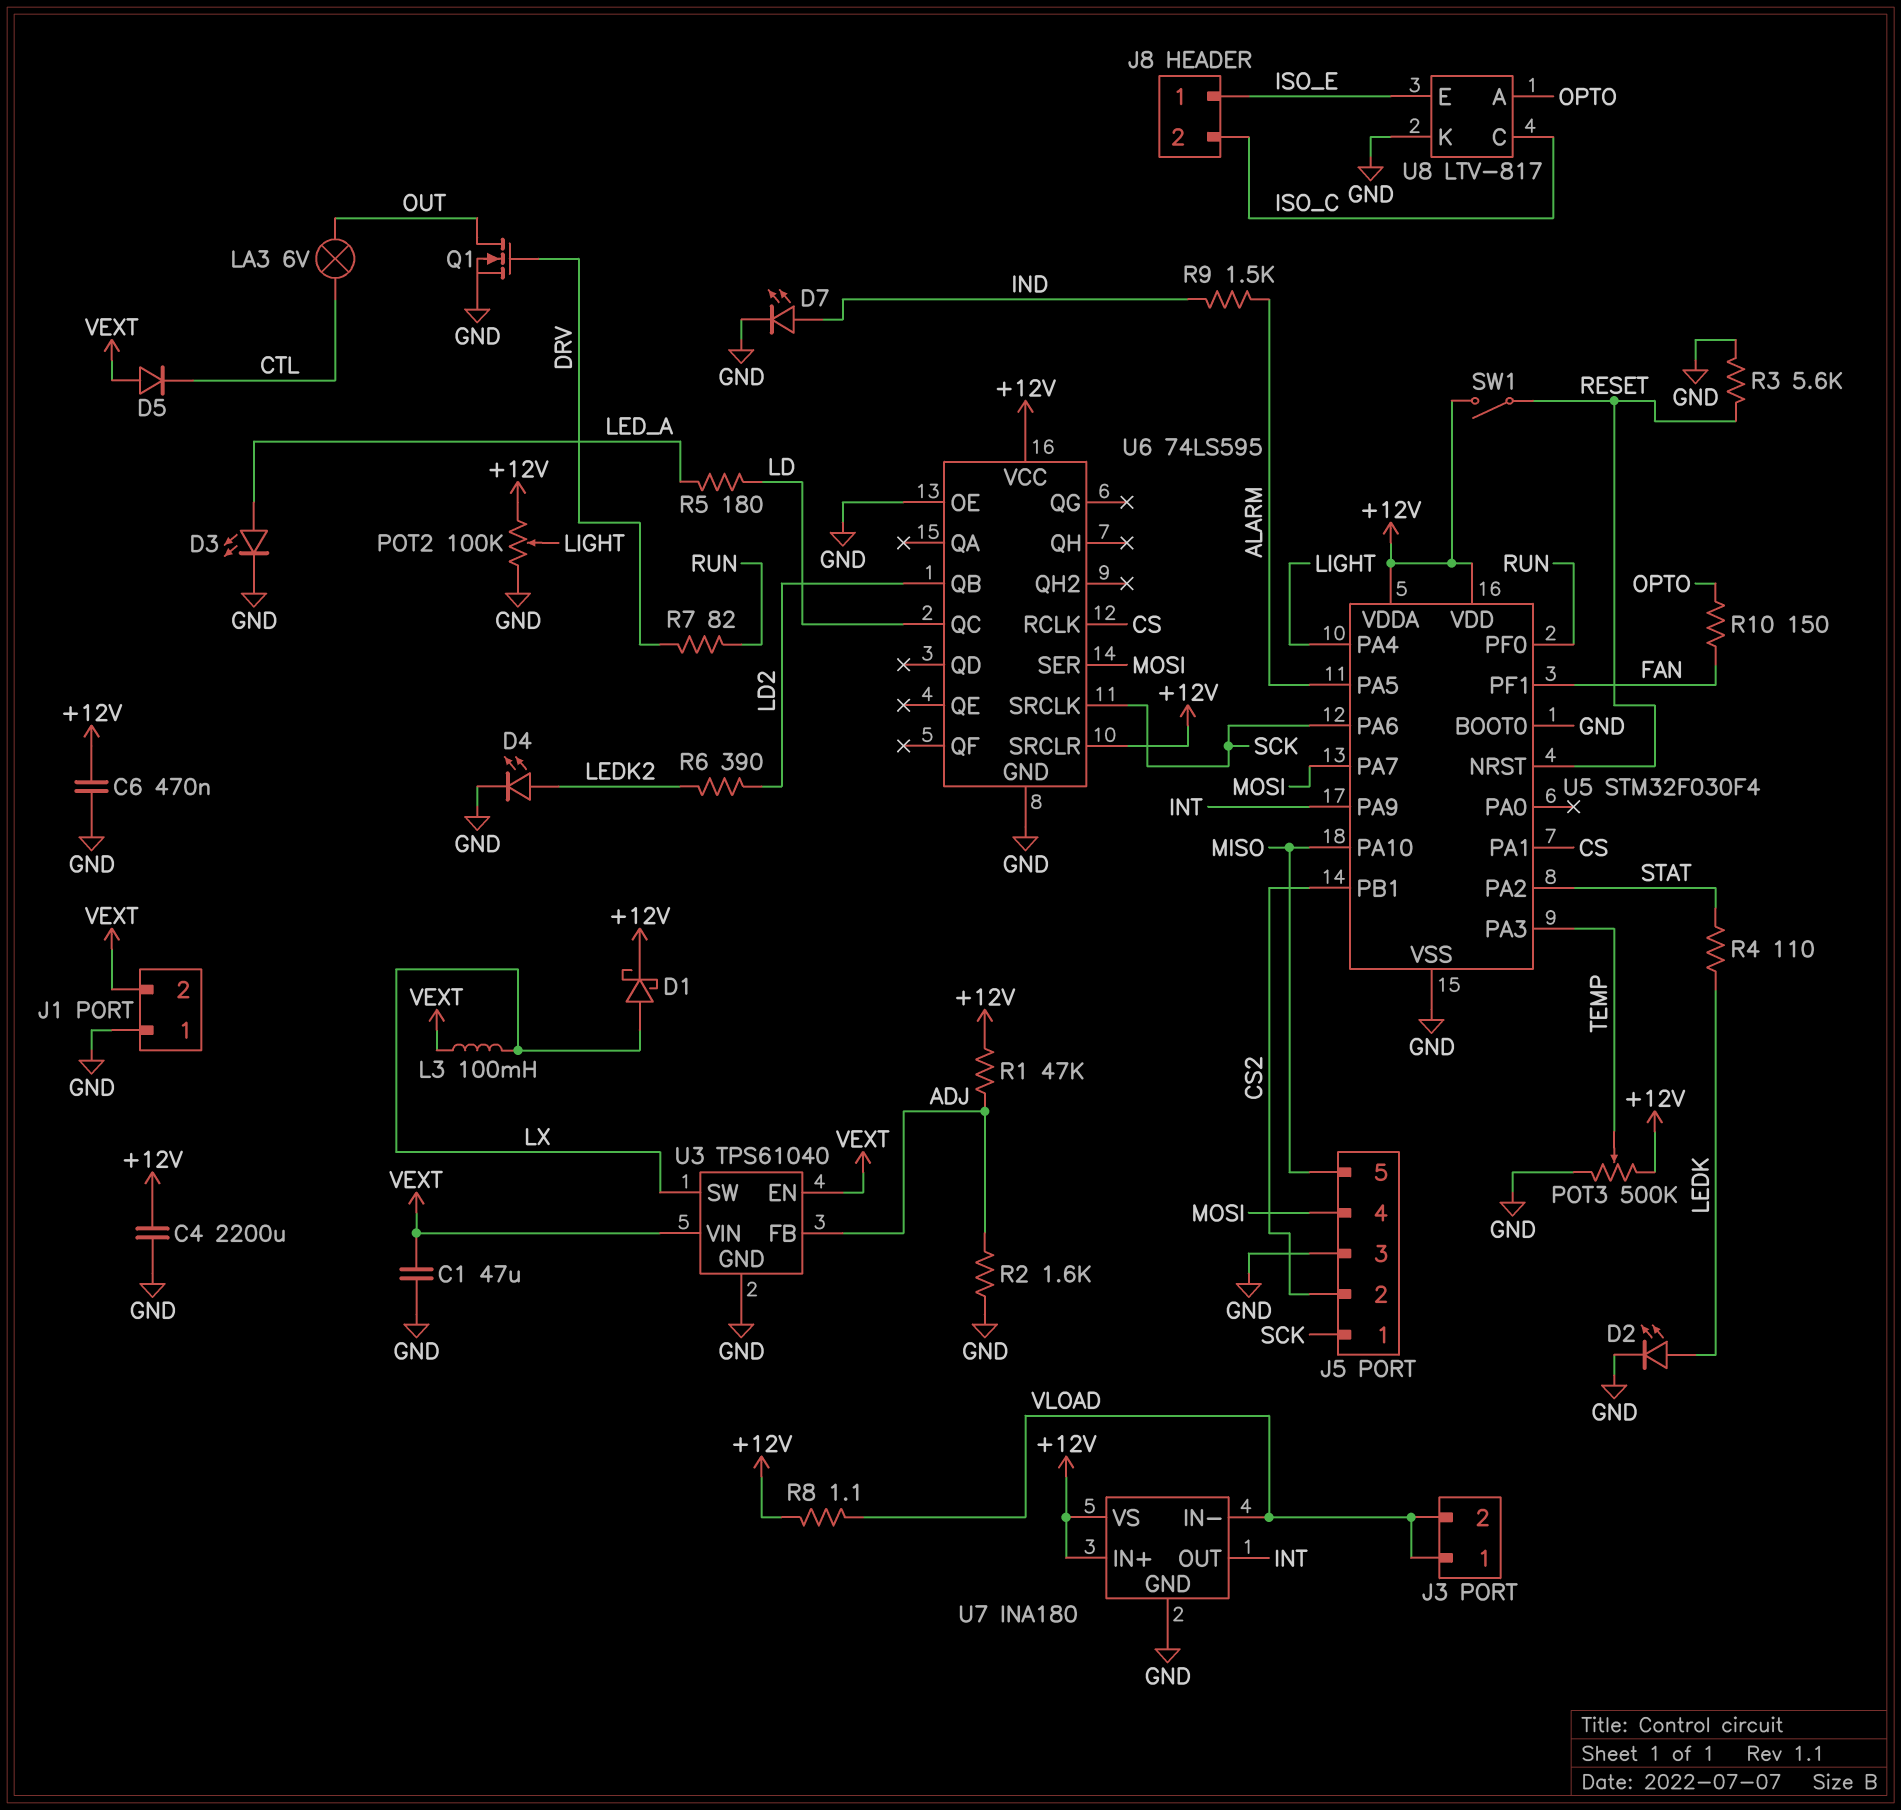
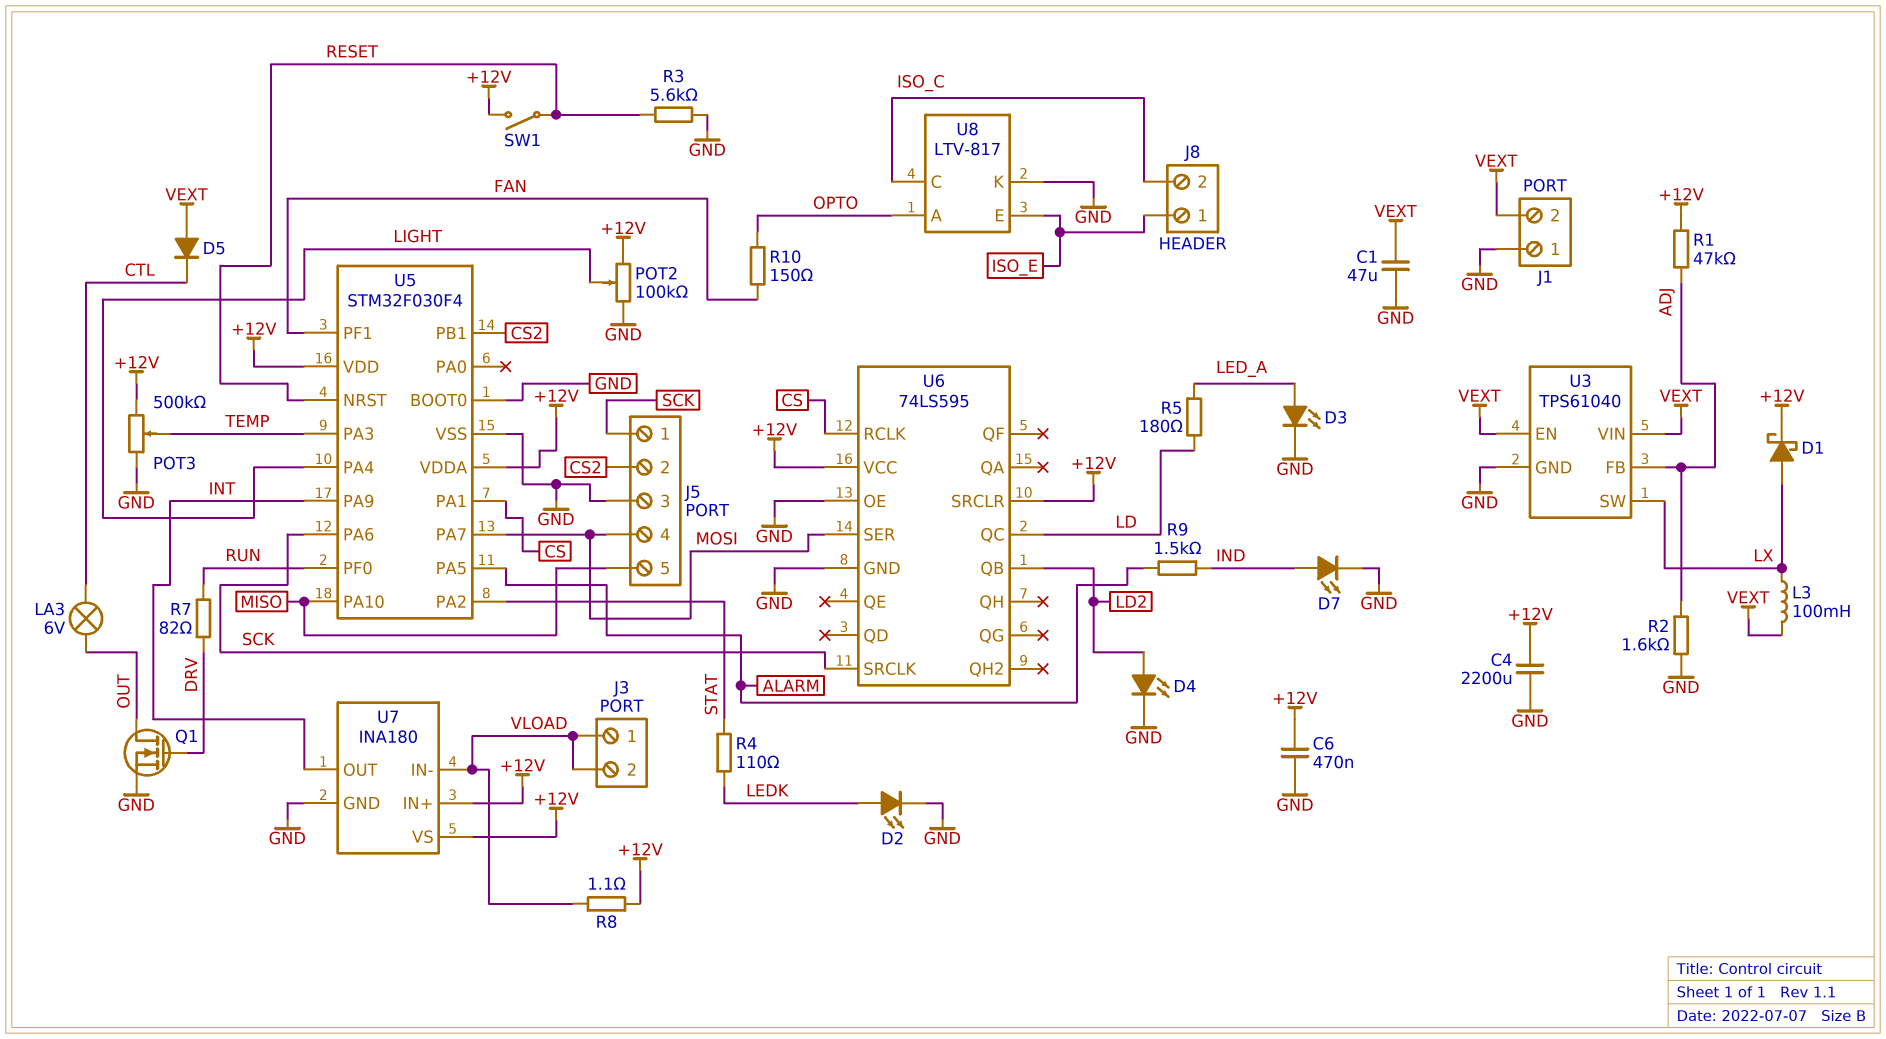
D4: LED (A LEDK2, K GND) -> LED (A LD2, K GND)
R6: 390 (LD2, LEDK2) -> none

